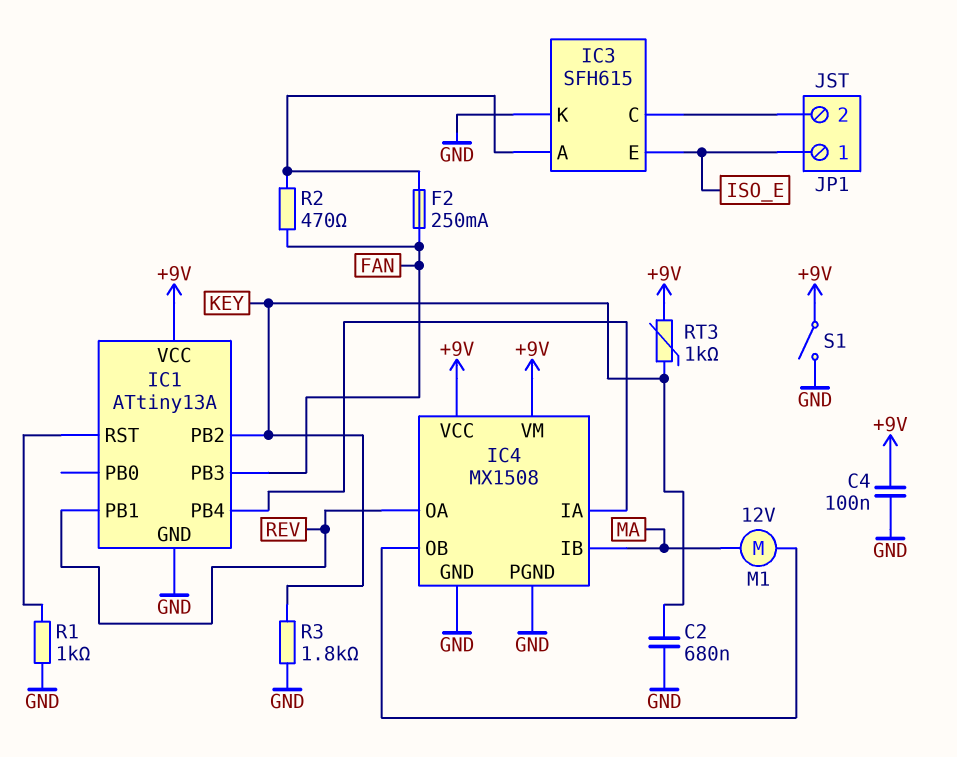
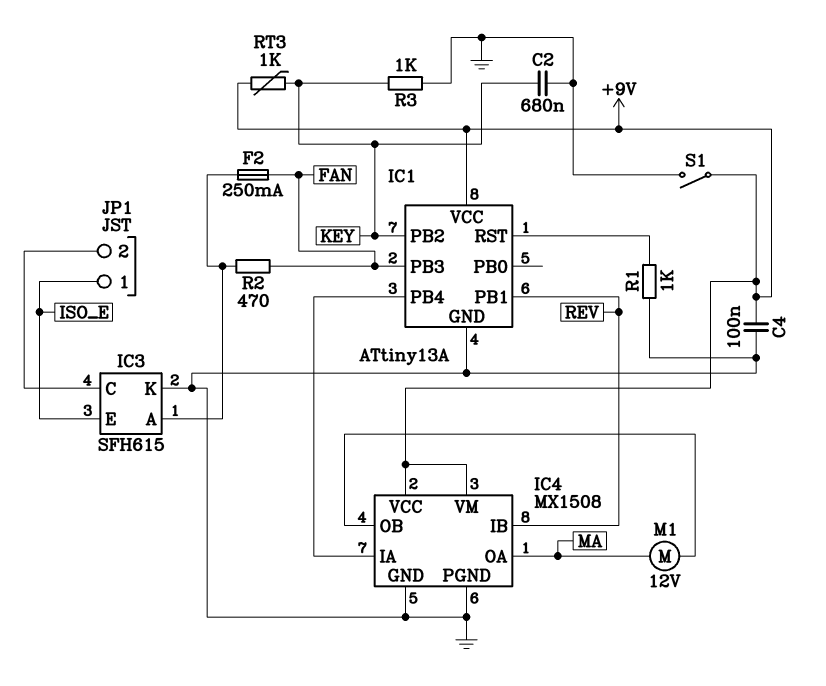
IC4 pin IB: MA -> REV
IC4 pin OA: REV -> MA
R3: 1.8k (GND, KEY) -> 1k (GND, KEY)

